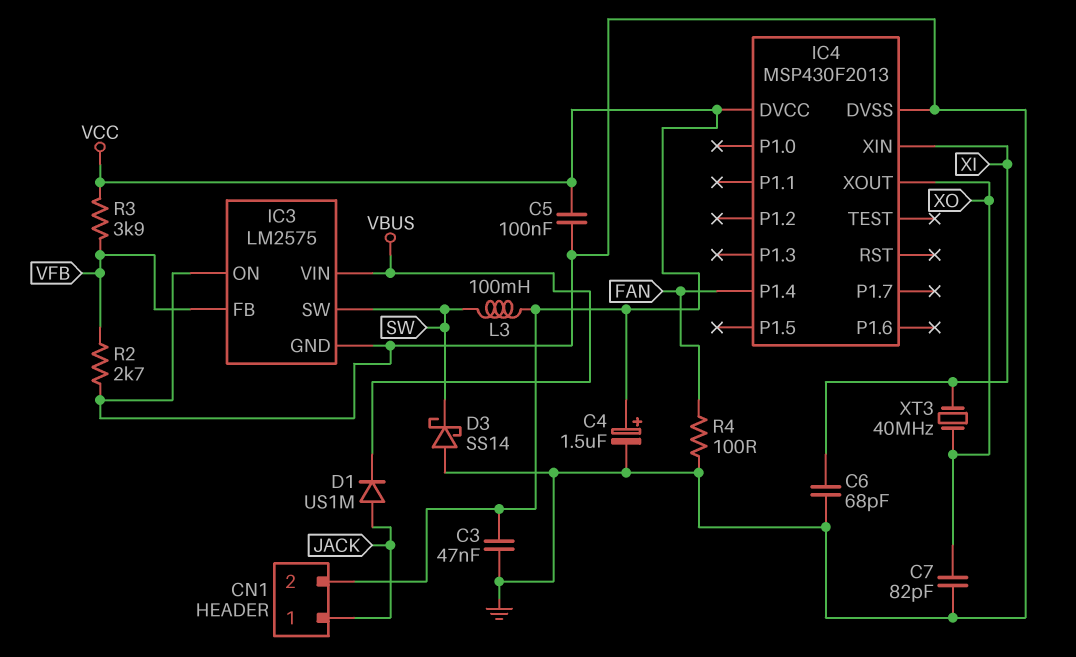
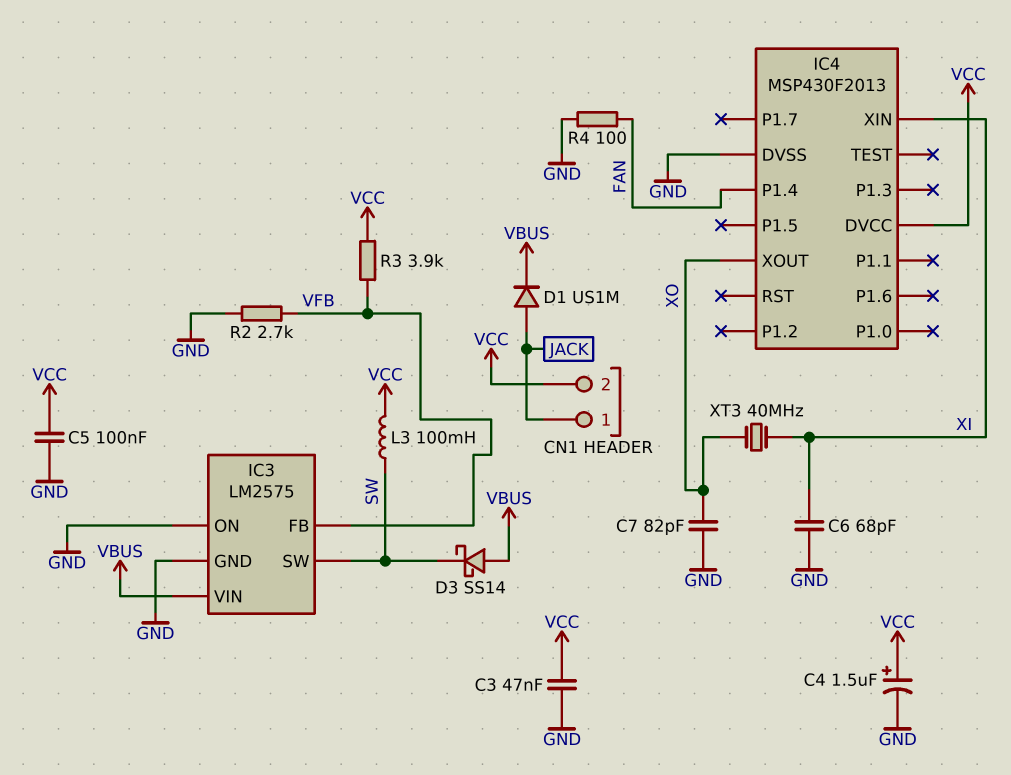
D3: schottky SS14 (A GND, K SW) -> schottky SS14 (A VBUS, K SW)

